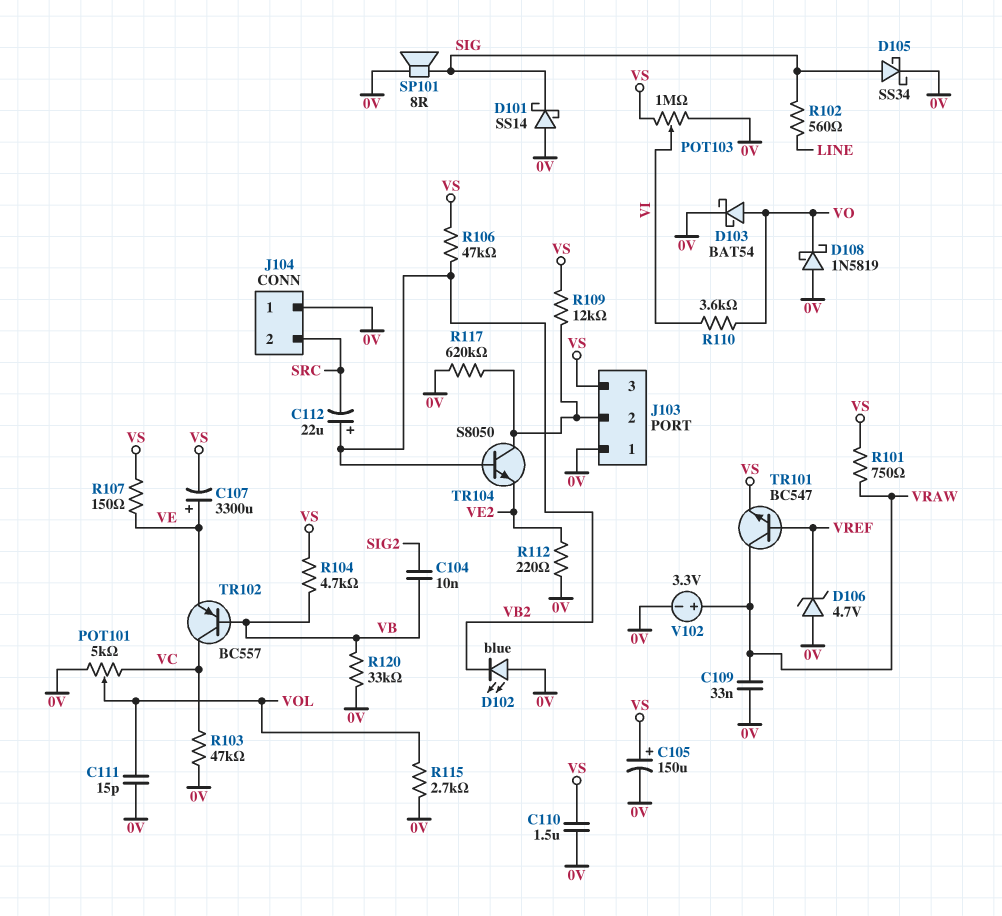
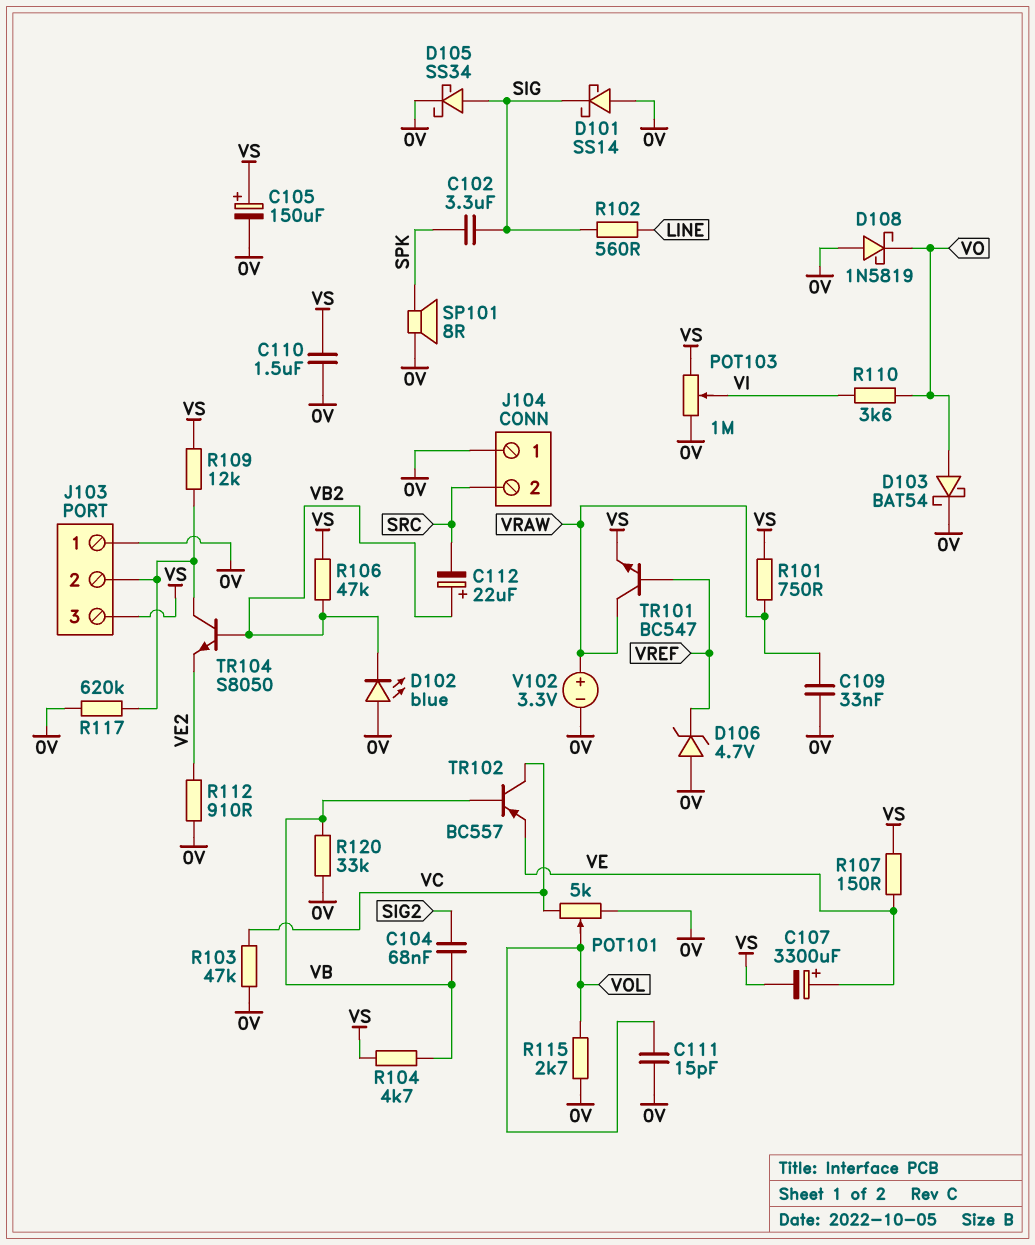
C102: none -> 3.3uF (SIG, SPK)
C104: 10nF (SIG2, VB) -> 68nF (SIG2, VB)
R112: 220 (0V, VE2) -> 910 (0V, VE2)
SP101: speaker 8R (0V, SIG) -> speaker 8R (0V, SPK)

